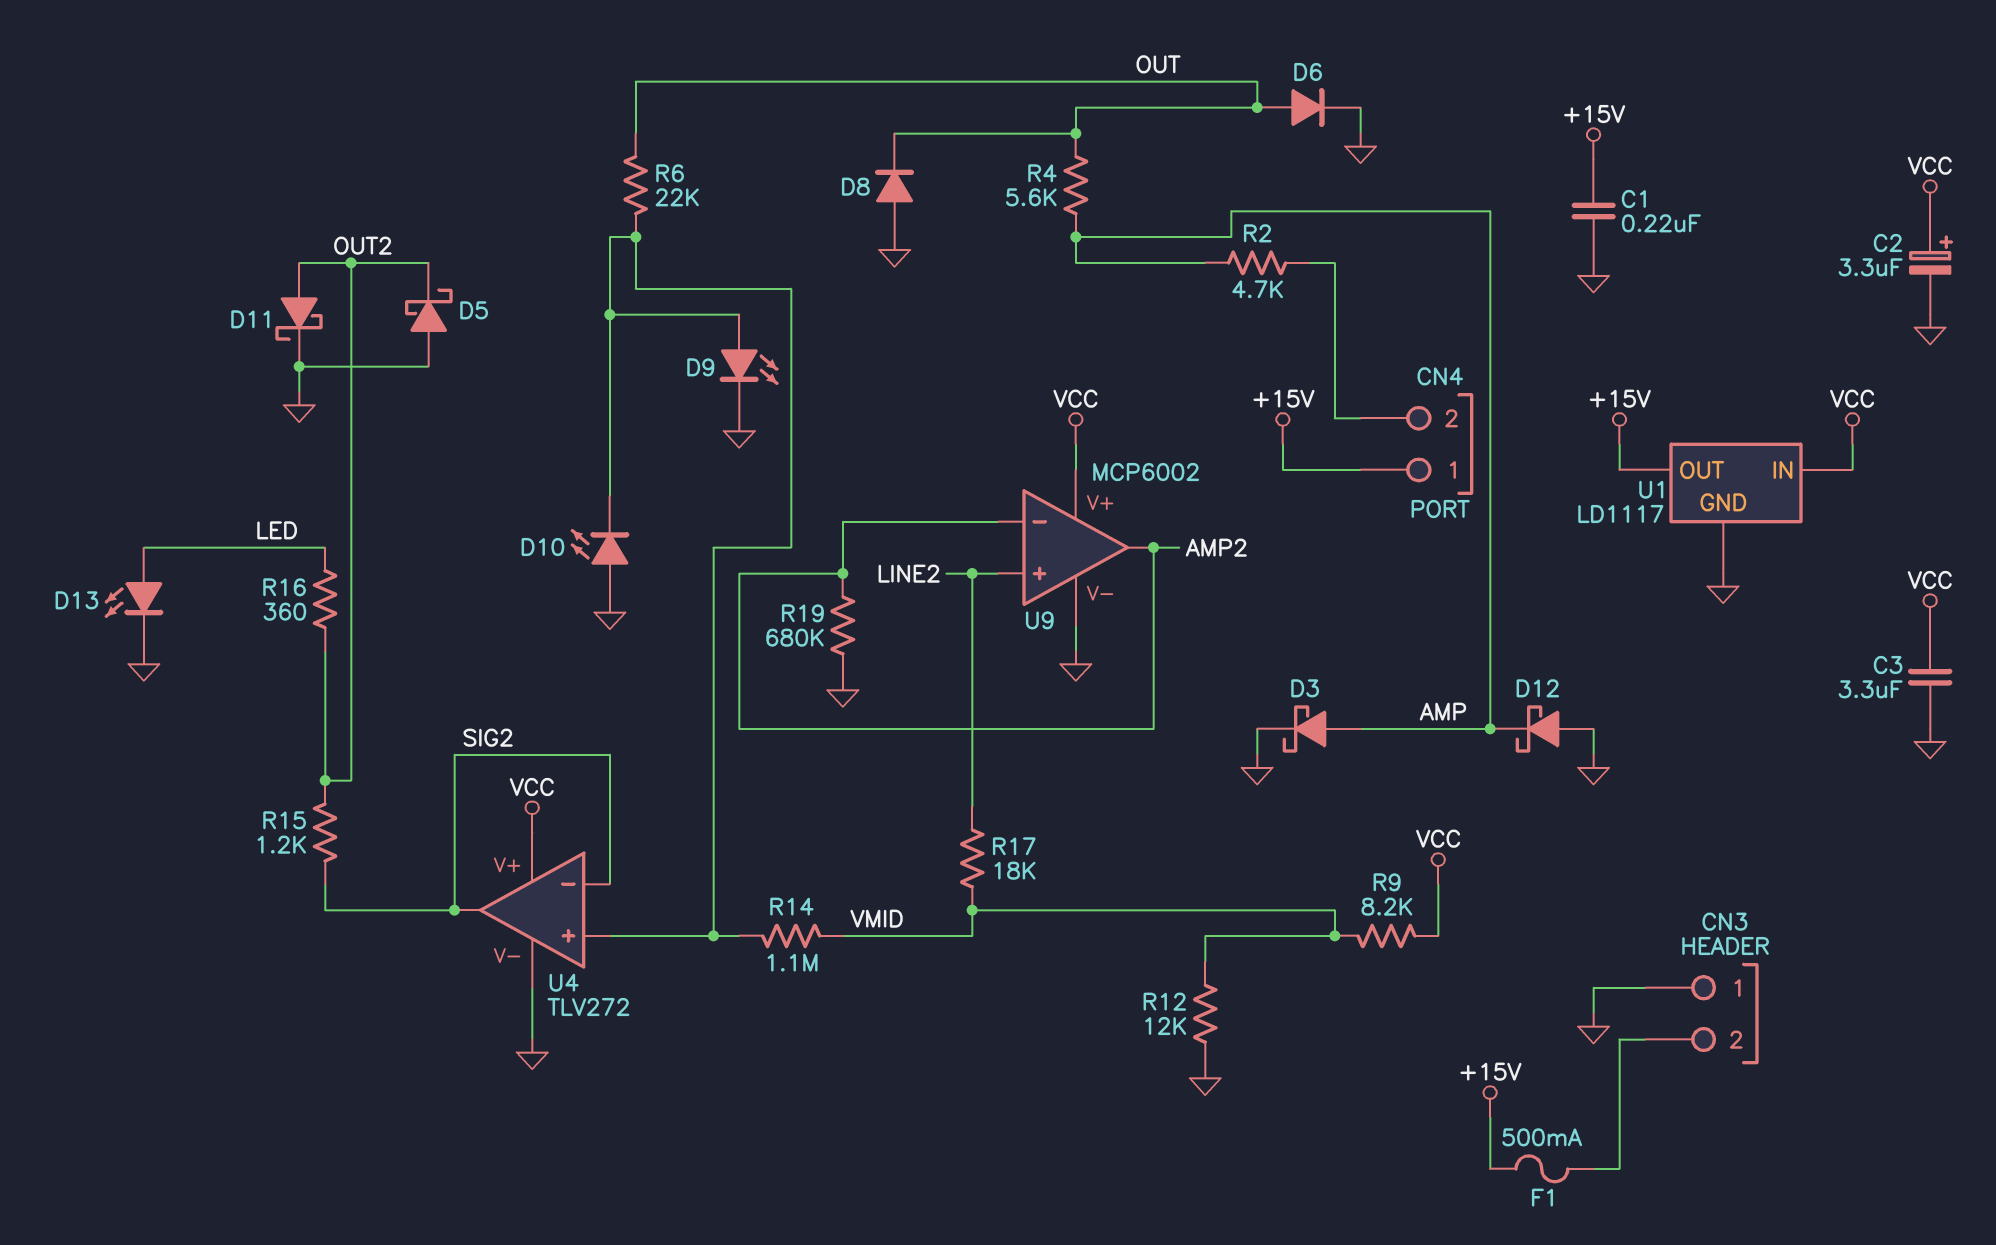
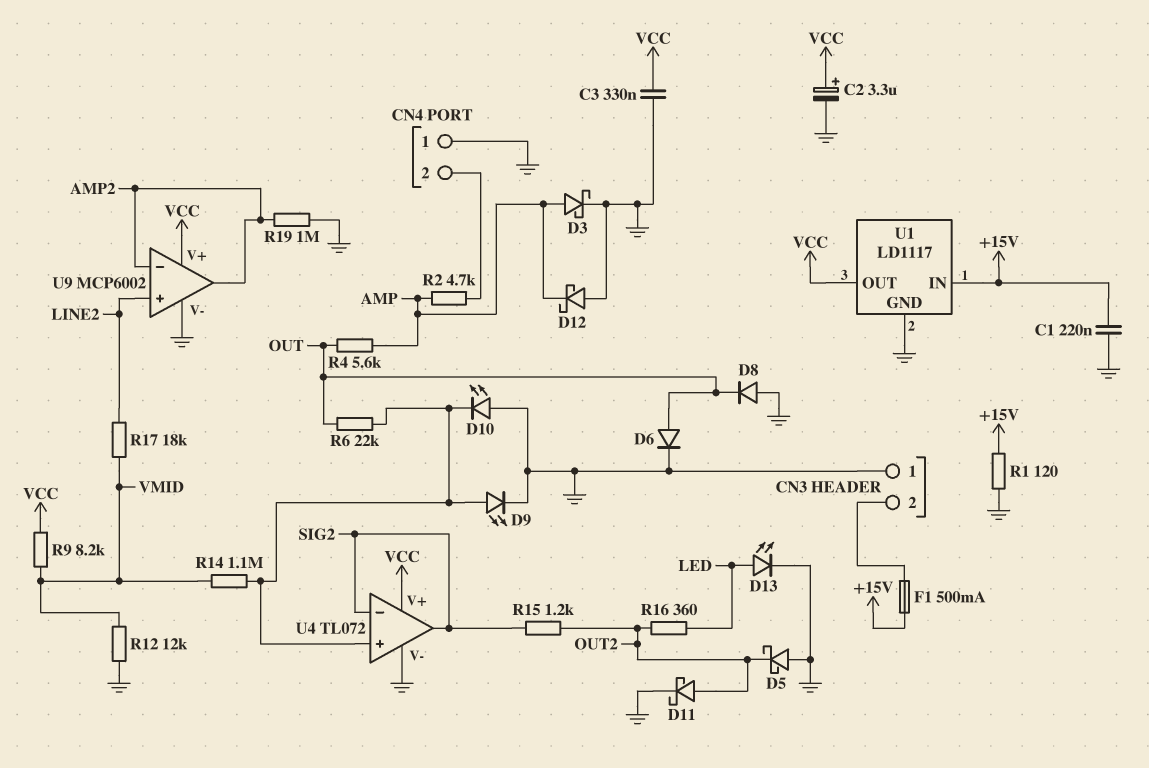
C3: 3.3uF (GND, VCC) -> 330nF (GND, VCC)
CN4 pin 1: +15V -> GND
R1: none -> 120 (+15V, GND)
R19: 680k (AMP2, GND) -> 1M (AMP2, GND)
U1 pin IN: VCC -> +15V
U1 pin OUT: +15V -> VCC
U4: TLV272 -> TL072

